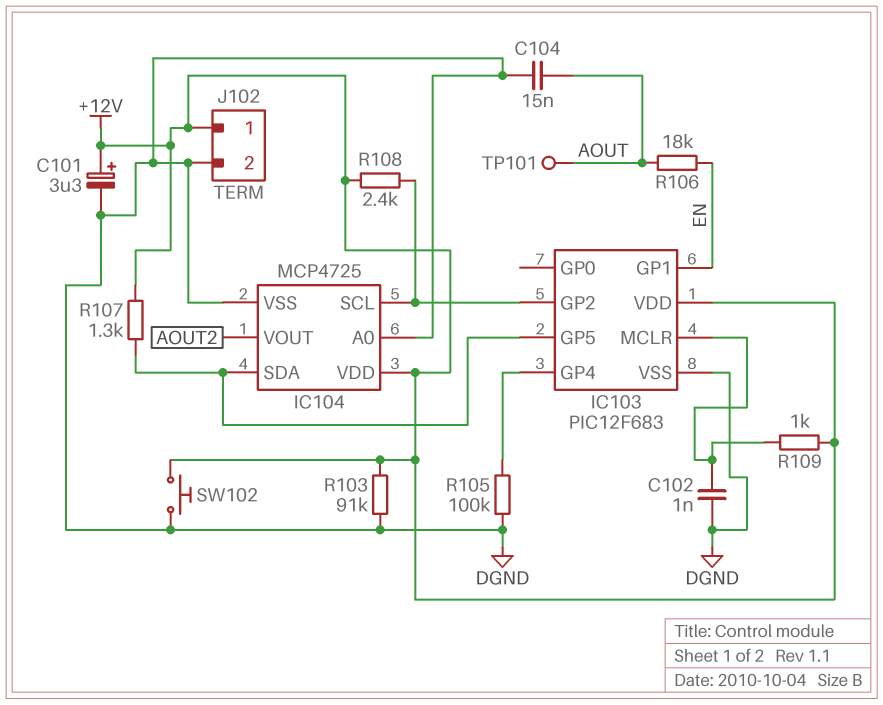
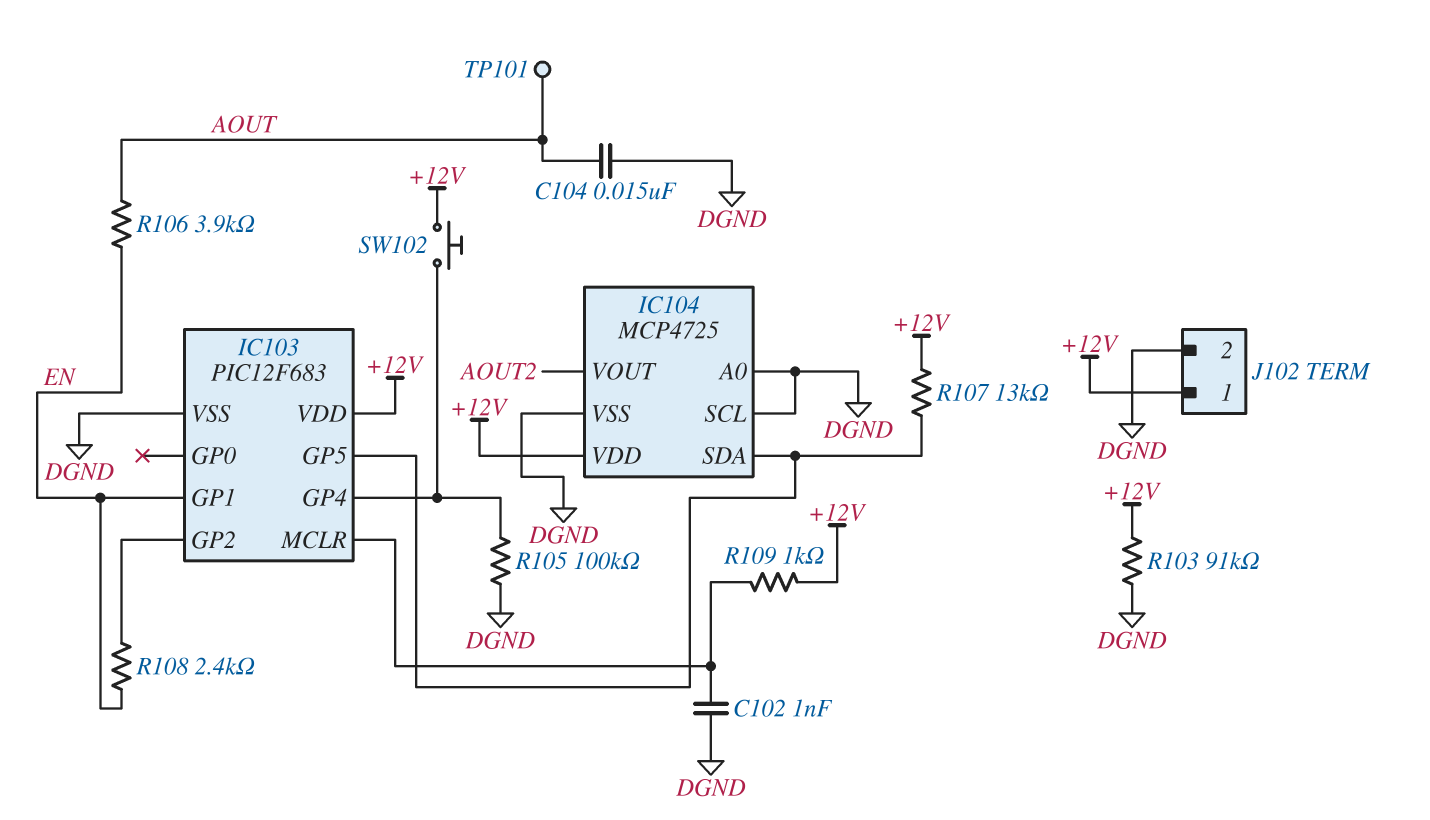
C101: 3.3uF (plus +12V, minus DGND) -> none
IC104 pin SCL: IC103/GP2 -> DGND
R106: 18k (AOUT, EN) -> 3.9k (AOUT, EN)
R107: 1.3k (+12V, IC103/GP5) -> 13k (+12V, IC103/GP5)
R108: 2.4k (+12V, IC103/GP2) -> 2.4k (EN, IC103/GP2)
SW102: button (+12V, DGND) -> button (+12V, IC103/GP4)

